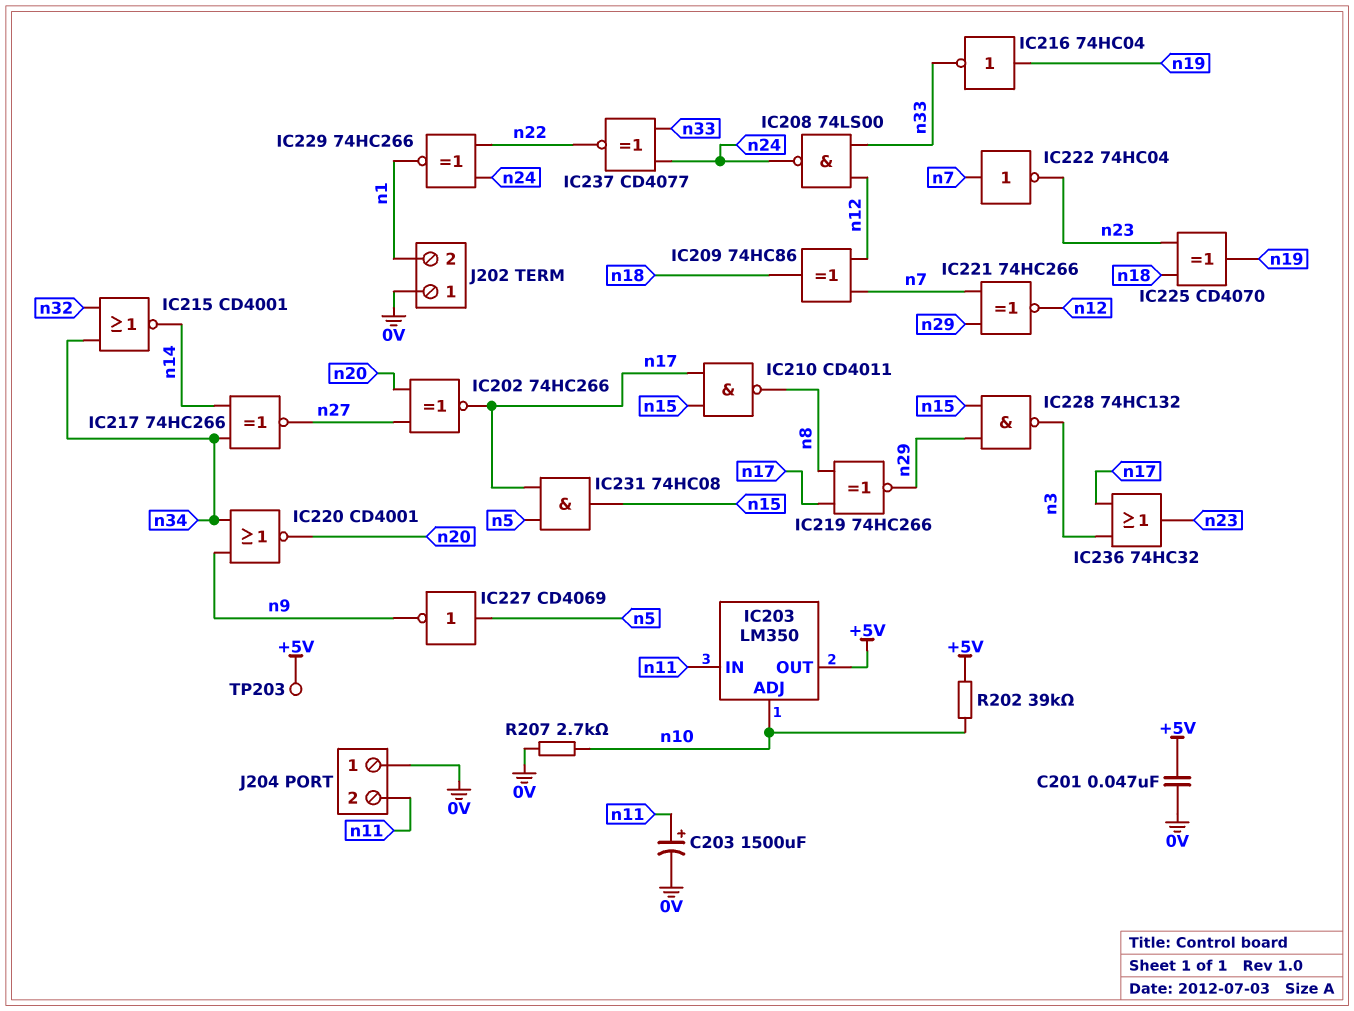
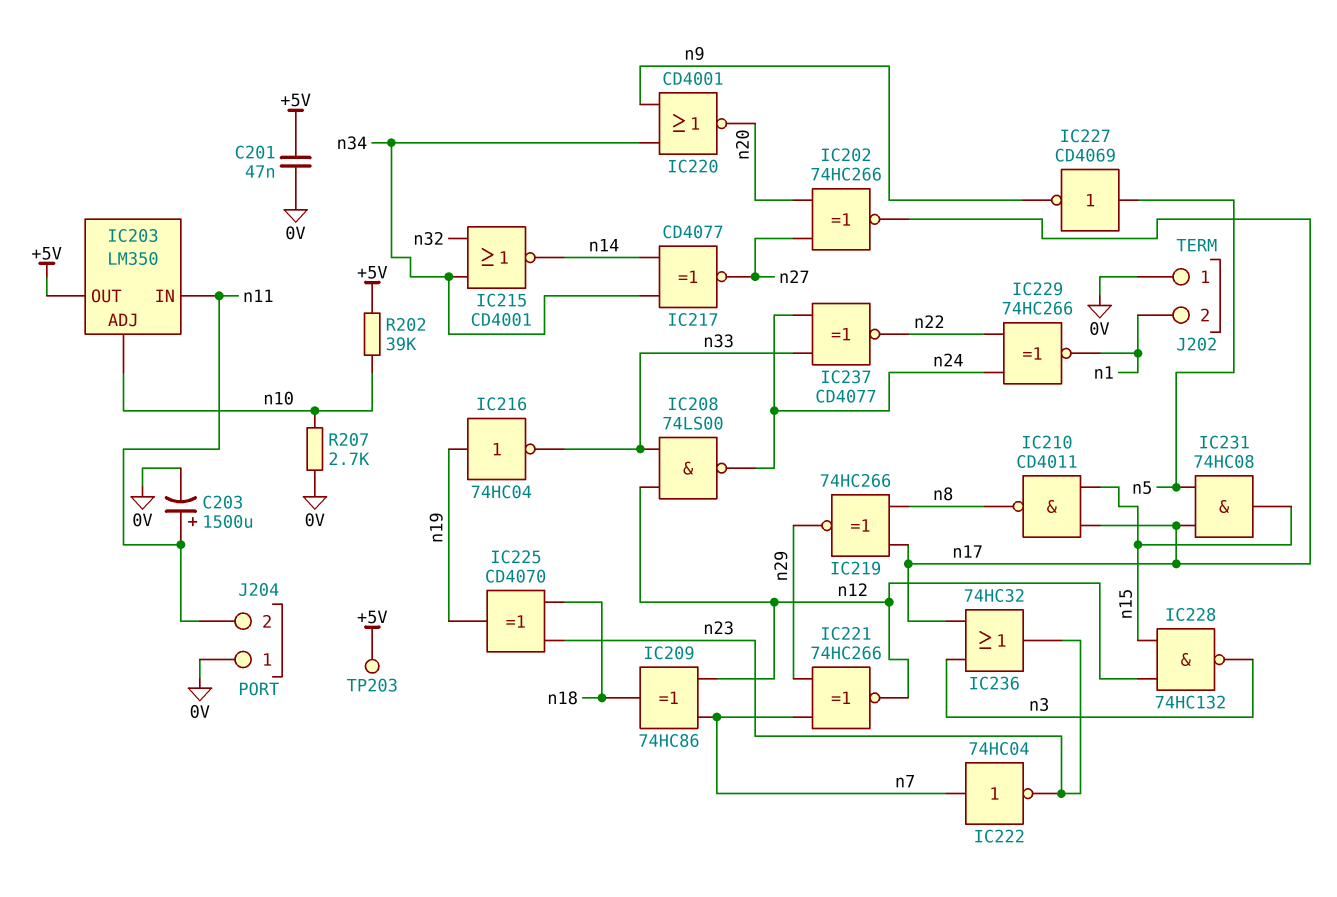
IC217: XNOR 74HC266 (in n14, in n34, out n27) -> XNOR CD4077 (in n14, in n34, out n27)
IC228: NAND 74HC132 (in n15, in n29, out n3) -> NAND 74HC132 (in n12, in n15, out n3)

